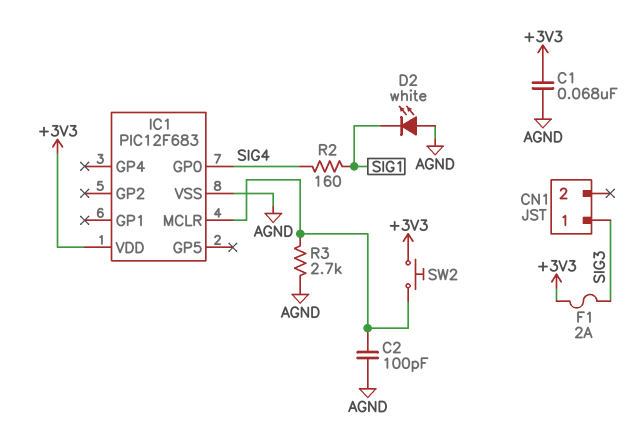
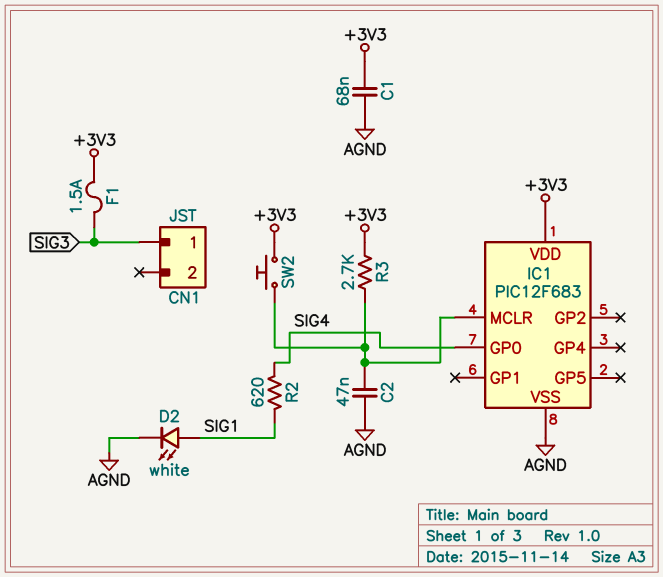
C2: 100pF (AGND, IC1/MCLR) -> 47nF (AGND, IC1/MCLR)
D2: LED white (A AGND, K SIG1) -> LED white (A SIG1, K AGND)
F1: 2A (+3V3, SIG3) -> 1.5A (+3V3, SIG3)
R2: 160 (SIG1, SIG4) -> 620 (SIG1, SIG4)
R3: 2.7k (AGND, IC1/MCLR) -> 2.7k (+3V3, IC1/MCLR)

